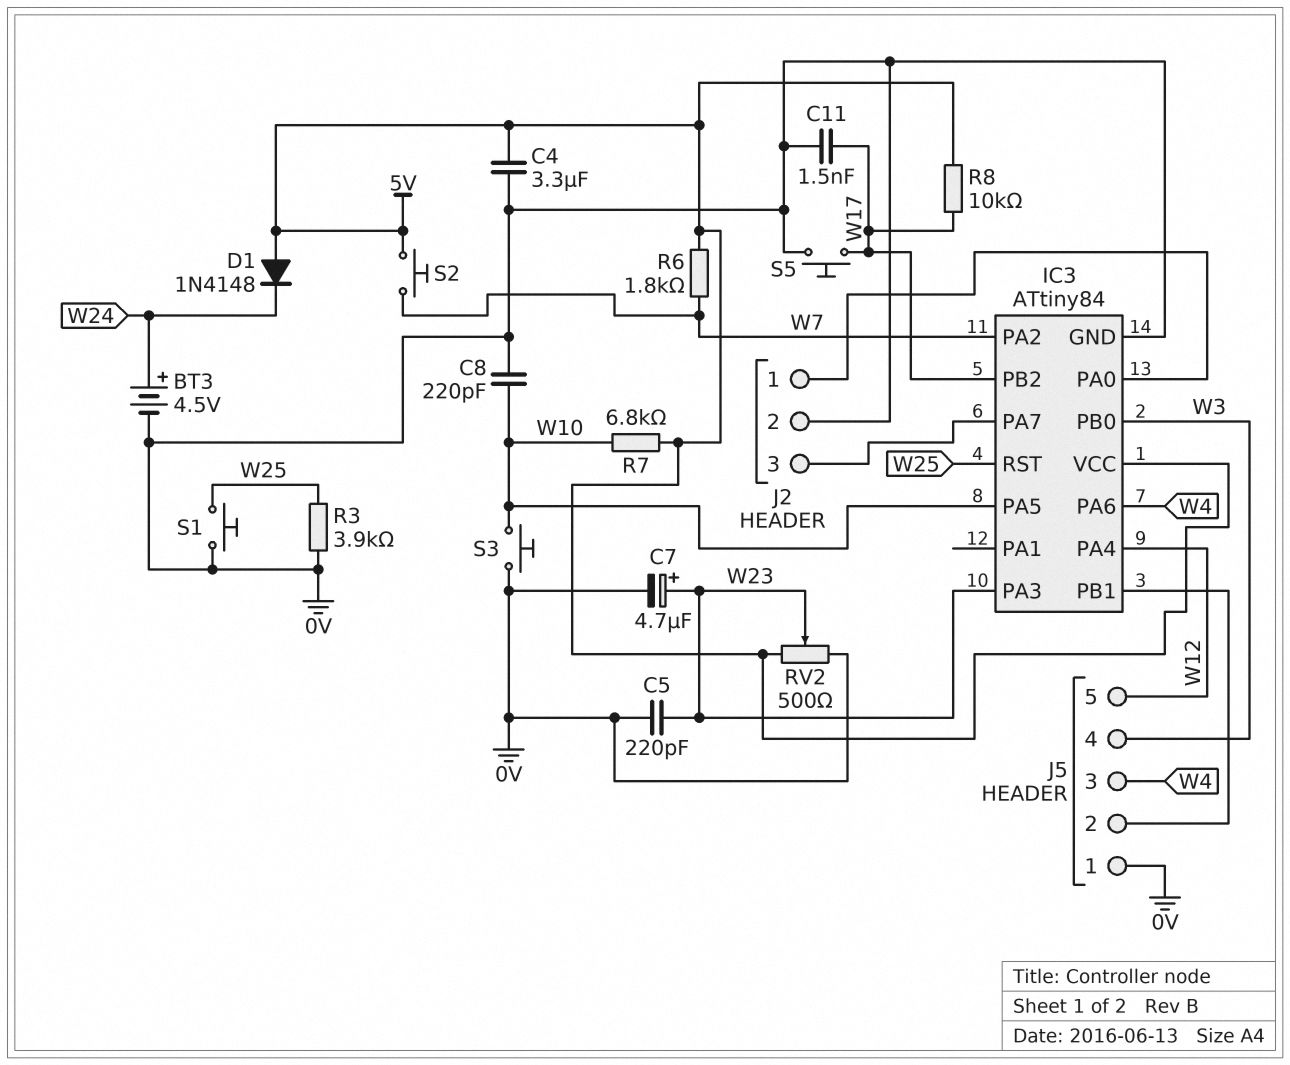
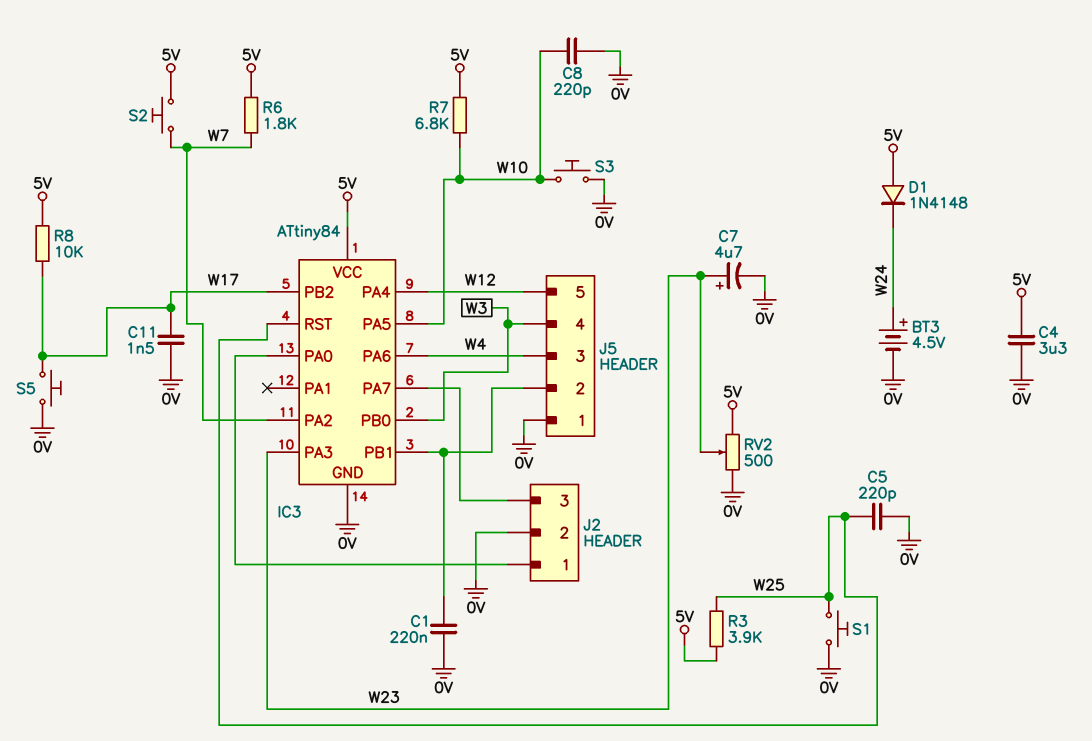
C1: none -> 220nF (0V, IC3/PB1)
C5: 220pF (0V, W23) -> 220pF (0V, W25)
R3: 3.9k (0V, W25) -> 3.9k (5V, W25)

